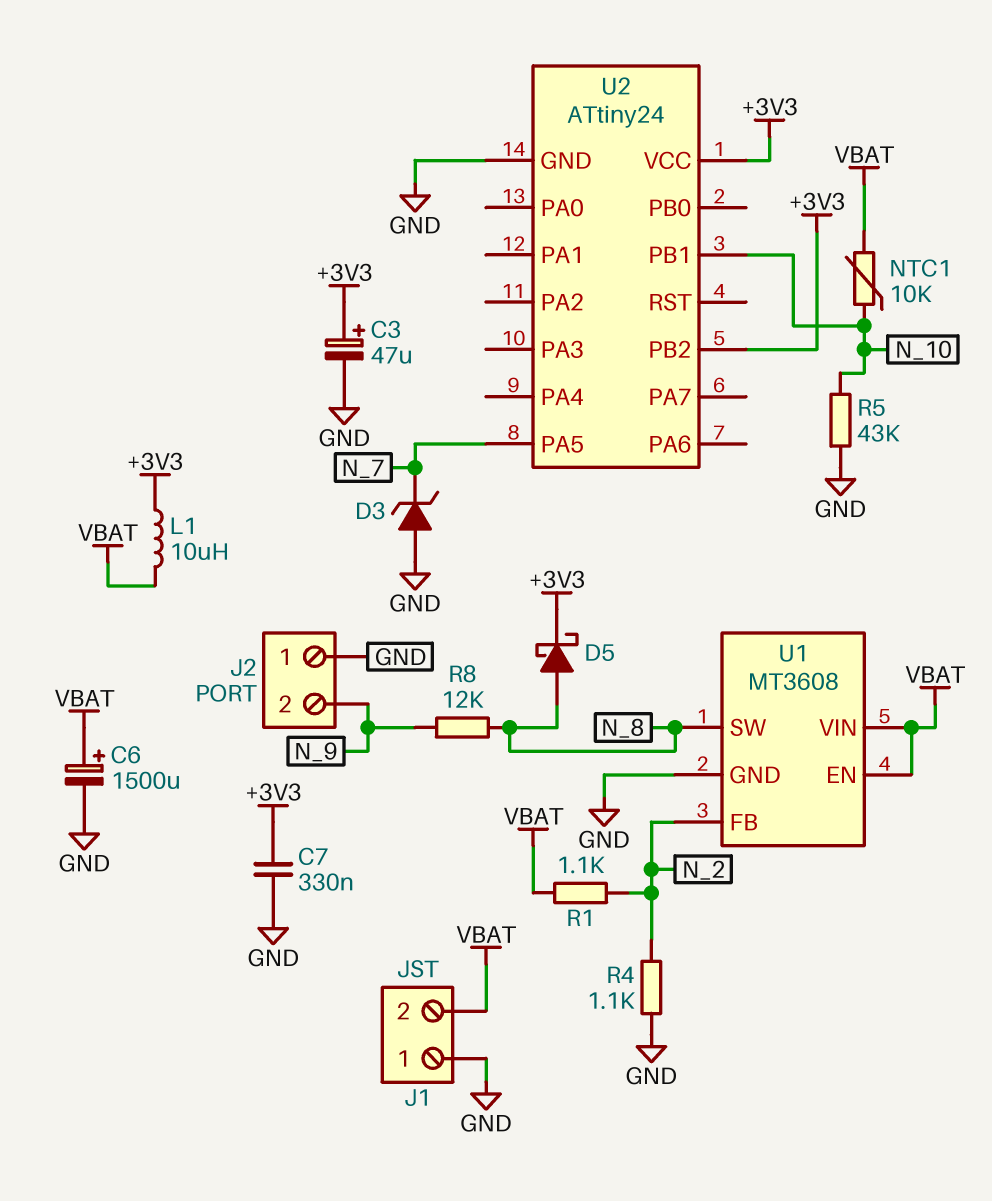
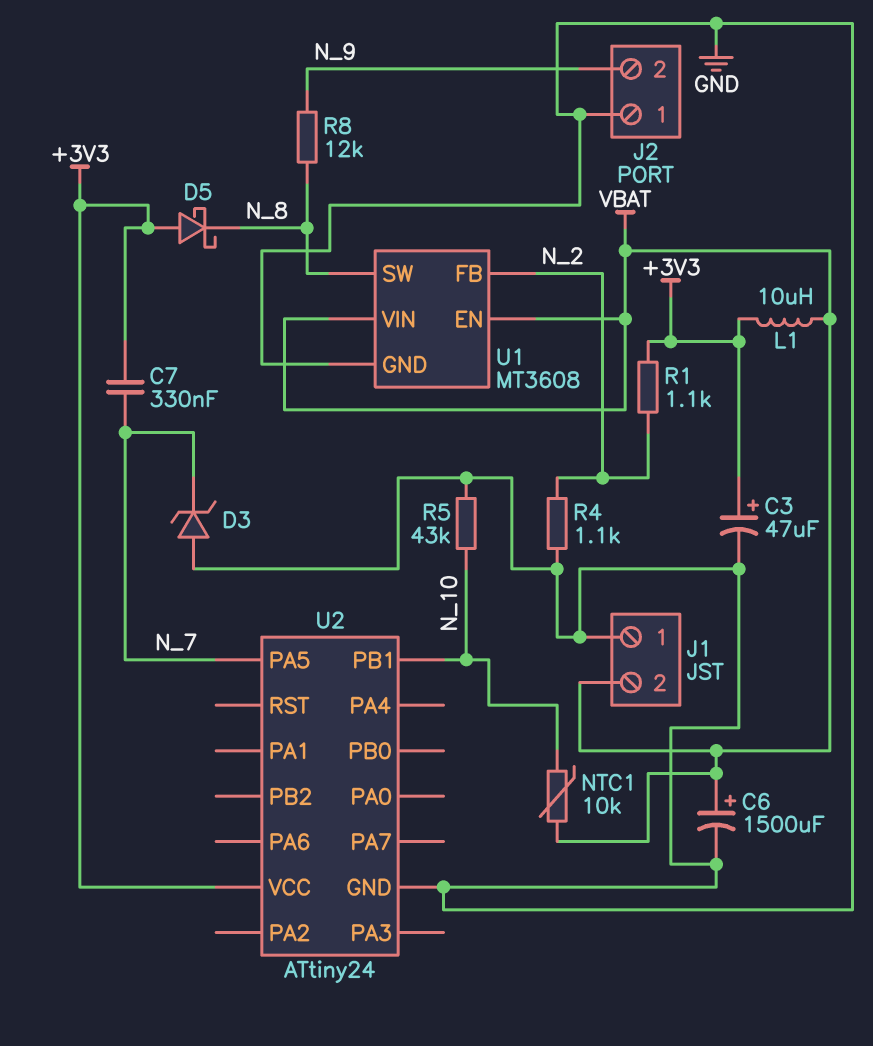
C7: 330nF (+3V3, GND) -> 330nF (+3V3, N_7)
D5: schottky (A N_8, K +3V3) -> schottky (A +3V3, K N_8)
R1: 1.1k (N_2, VBAT) -> 1.1k (+3V3, N_2)
U2 pin PB2: +3V3 -> none

